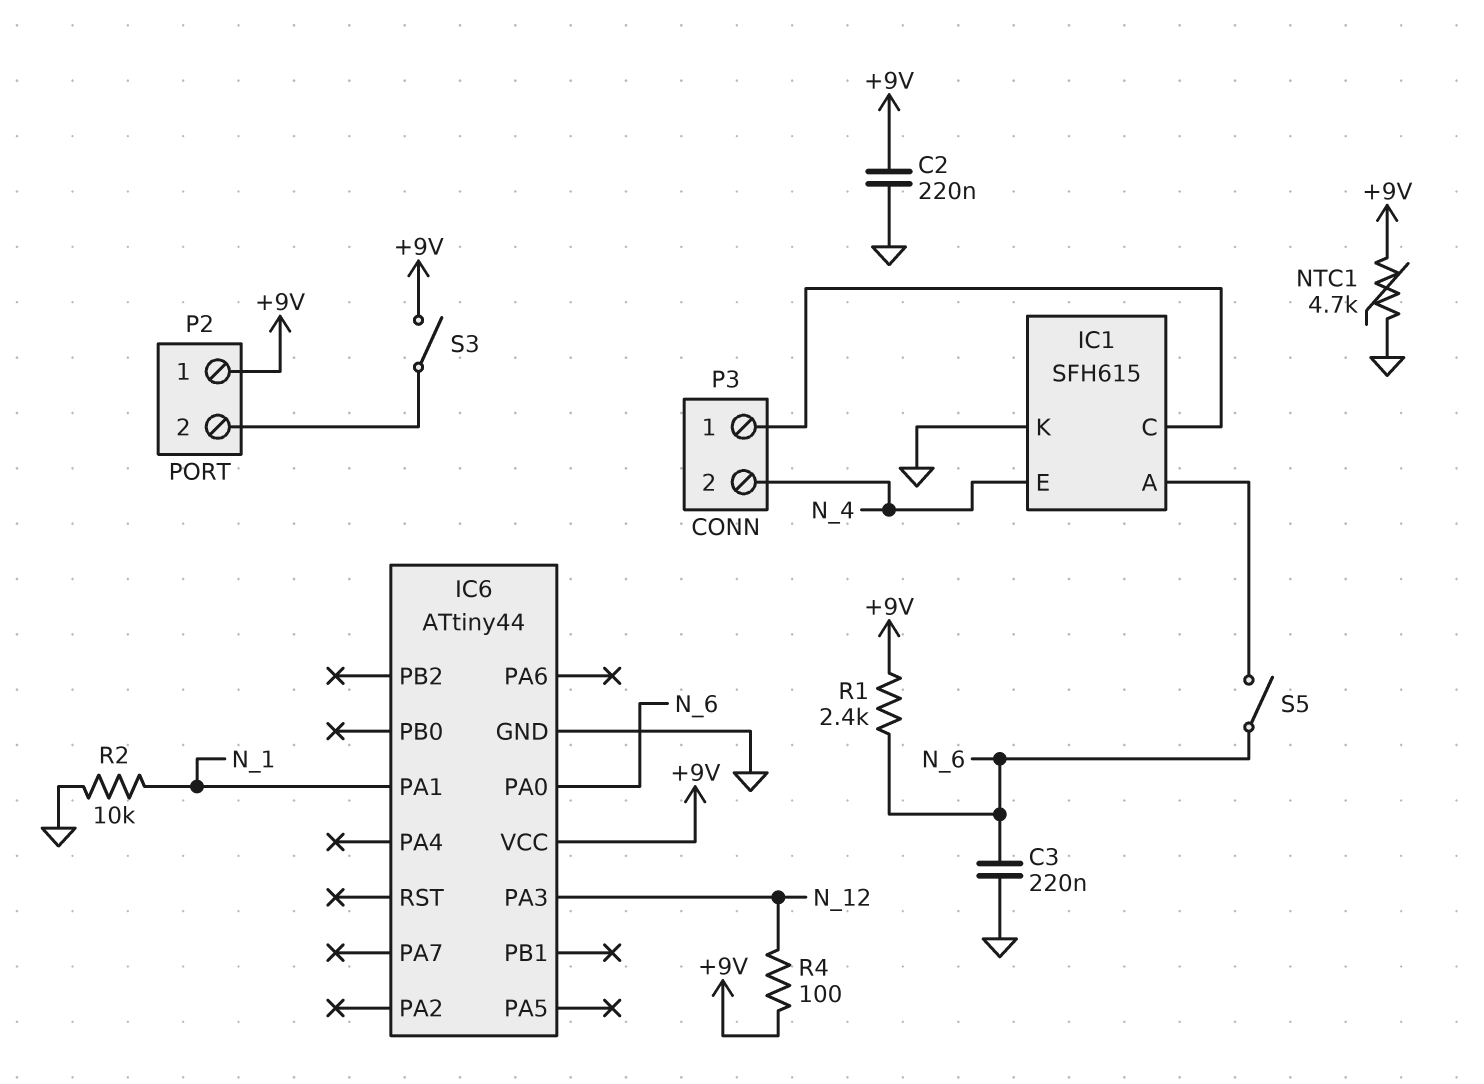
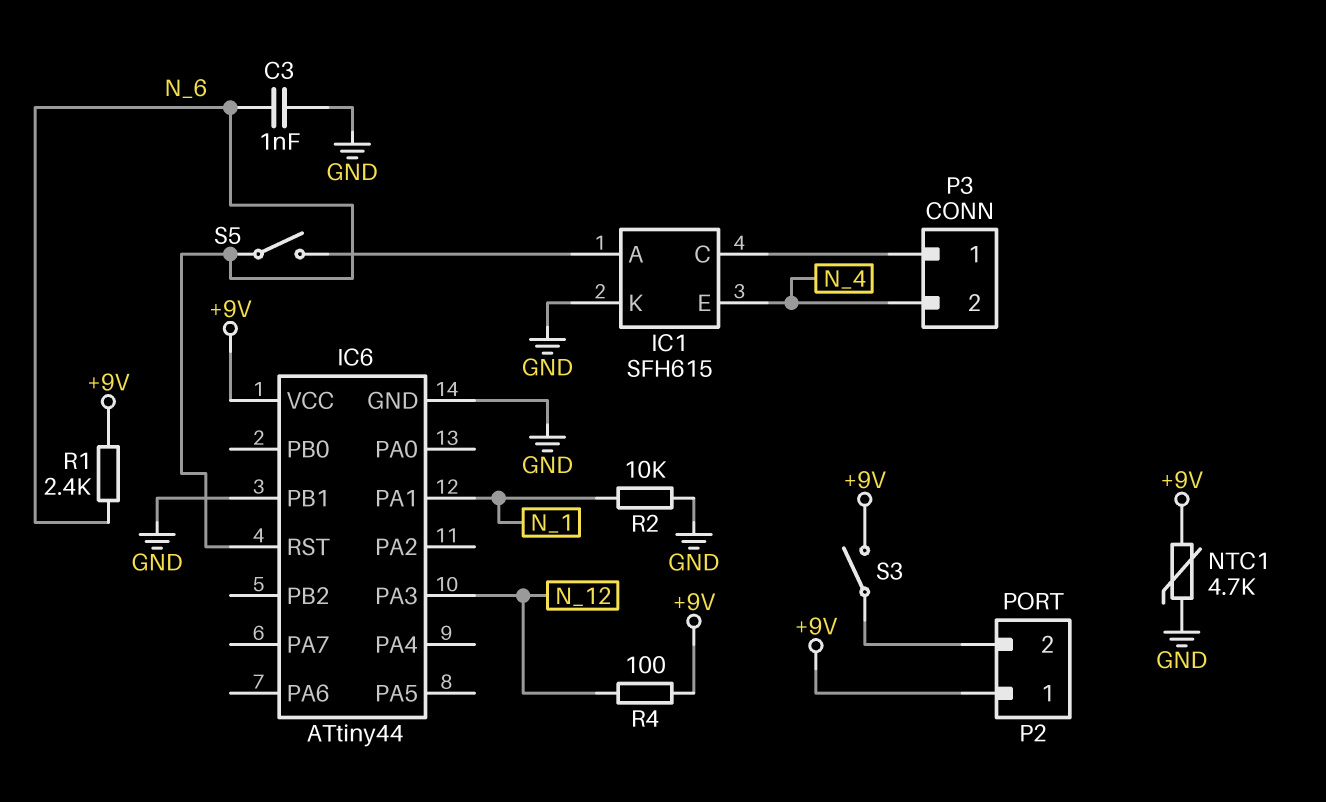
C2: 220nF (+9V, GND) -> none
C3: 220nF (GND, N_6) -> 1nF (GND, N_6)
IC6 pin PA0: N_6 -> none
IC6 pin PB1: none -> GND
IC6 pin RST: none -> N_6

